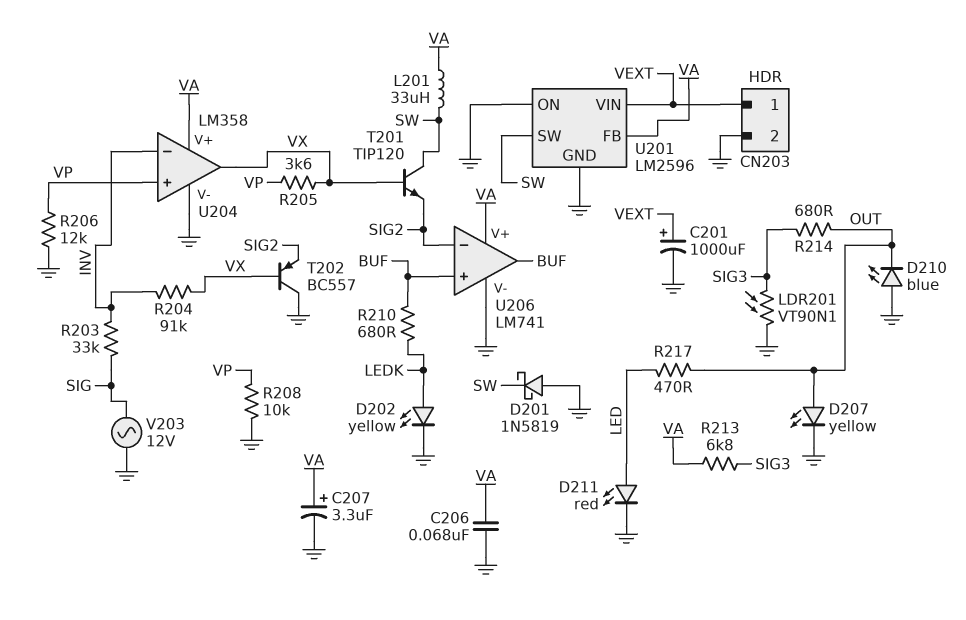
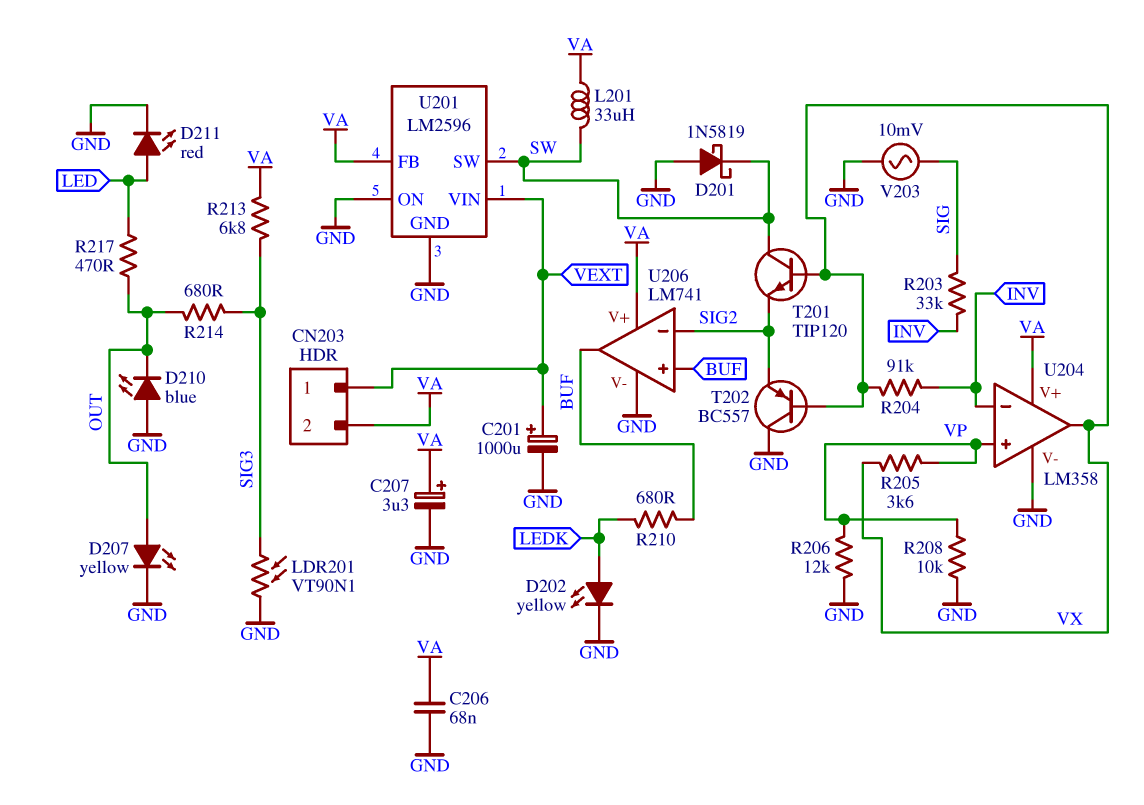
CN203 pin 2: GND -> VA
V203: AC 12V (GND, SIG) -> AC 10mV (GND, SIG)

